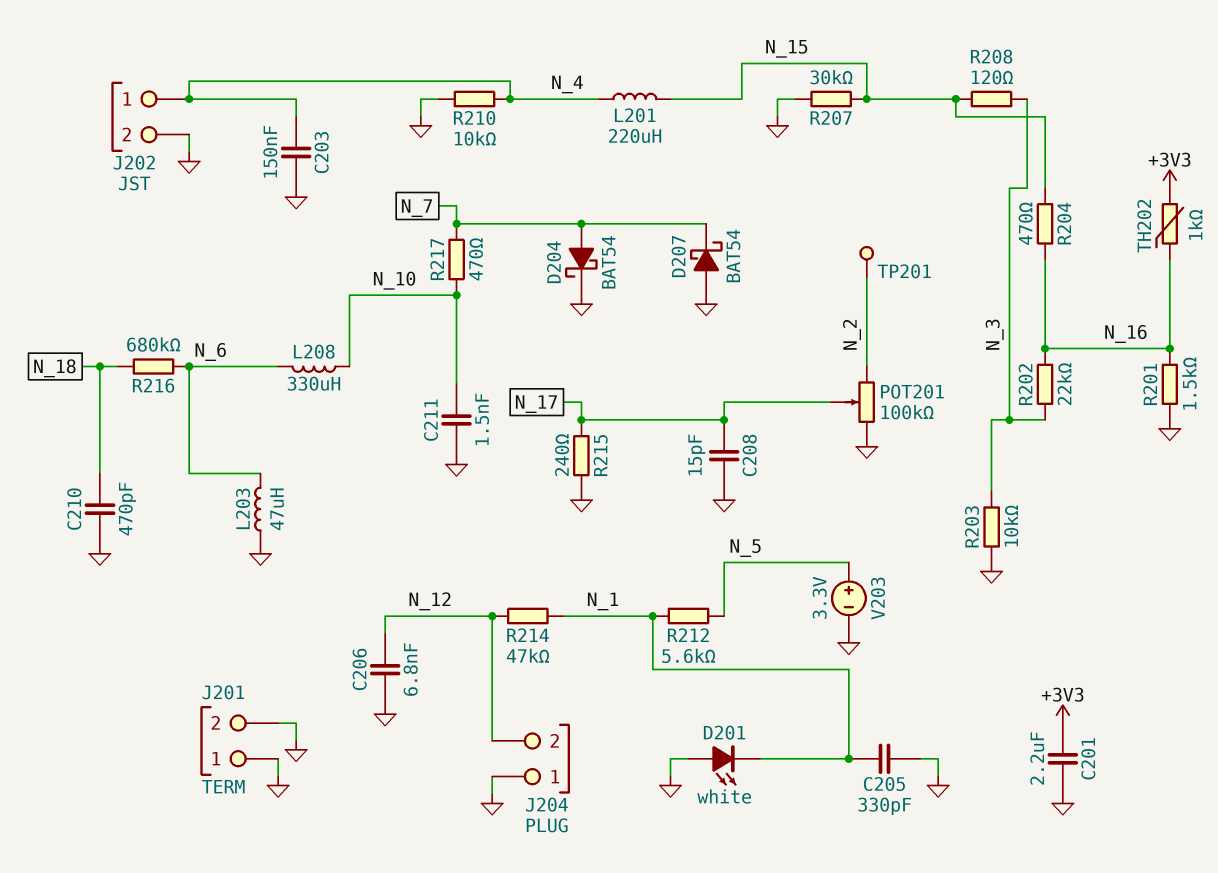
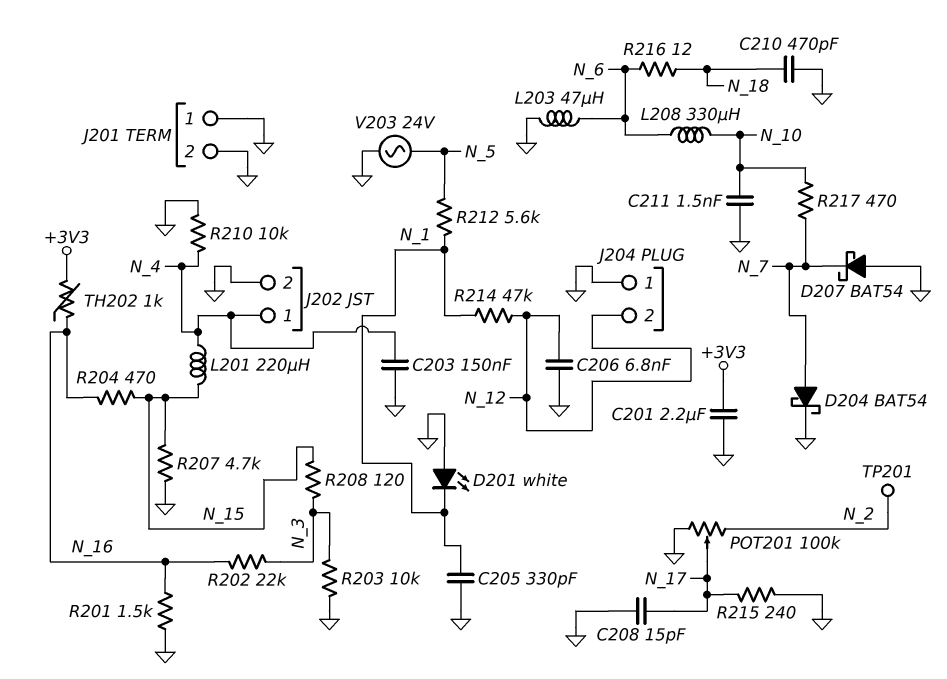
R207: 30k (GND, N_15) -> 4.7k (GND, N_15)
R216: 680k (N_6, N_18) -> 12 (N_6, N_18)
V203: 3.3V (plus N_5, minus GND) -> AC 24V (GND, N_5)

